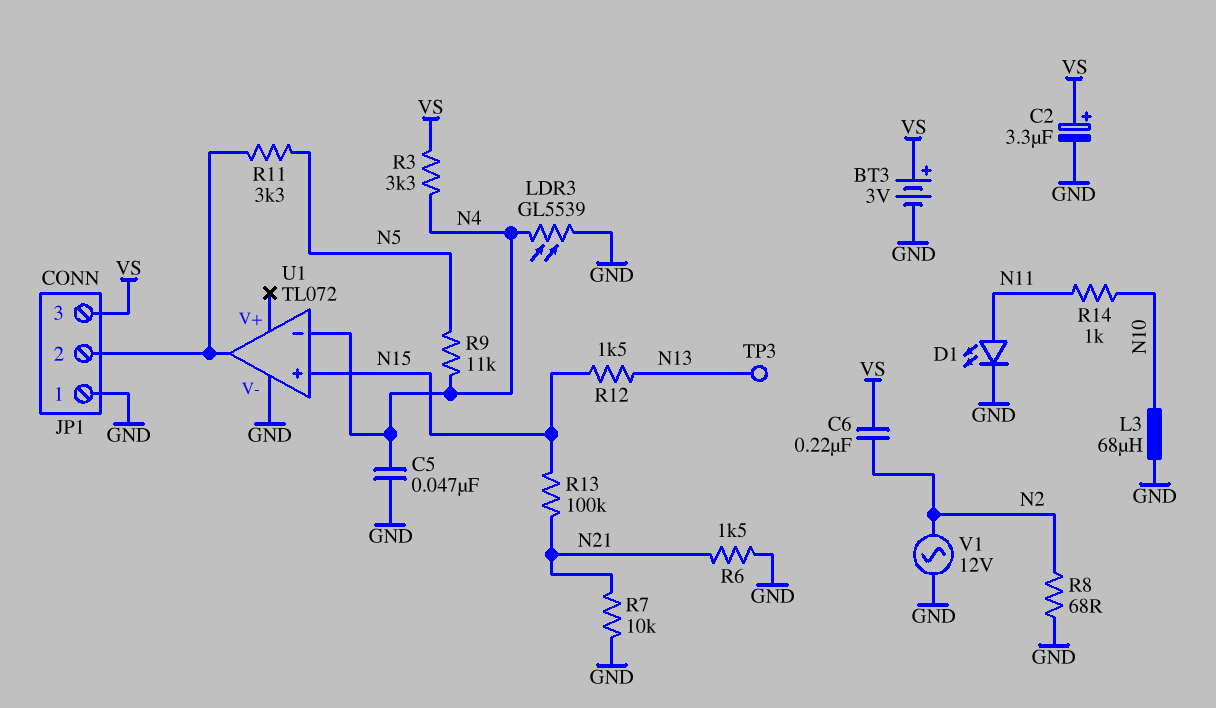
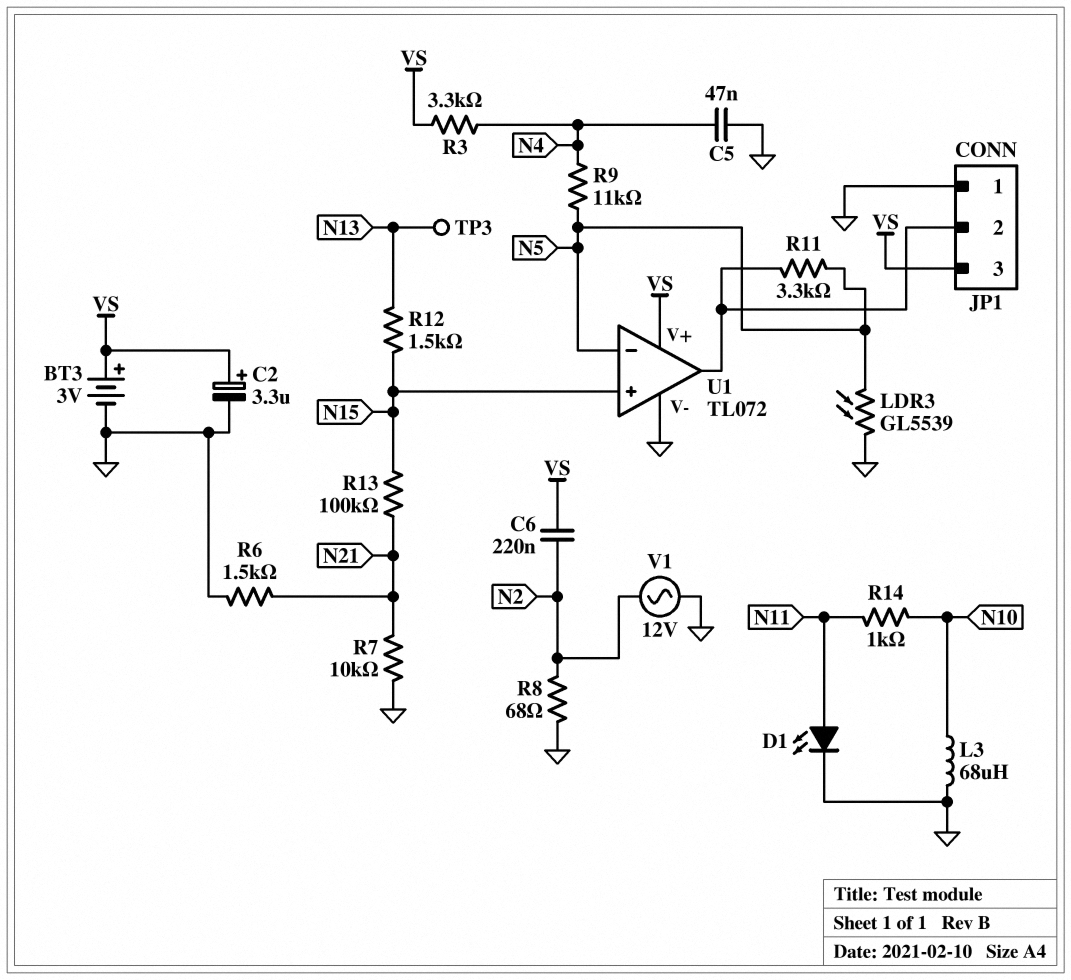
LDR3: GL5539 (GND, N4) -> GL5539 (GND, N5)
U1 pin V+: none -> VS
U1 pin in-: N4 -> N5

